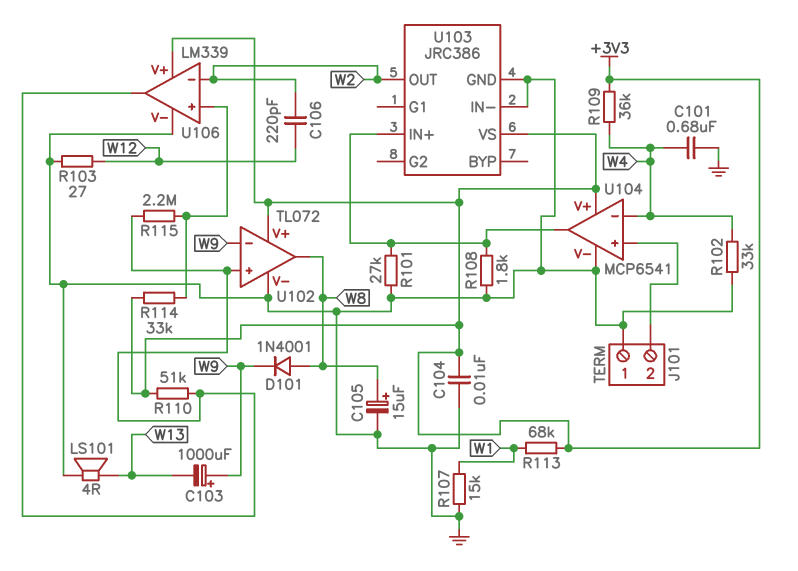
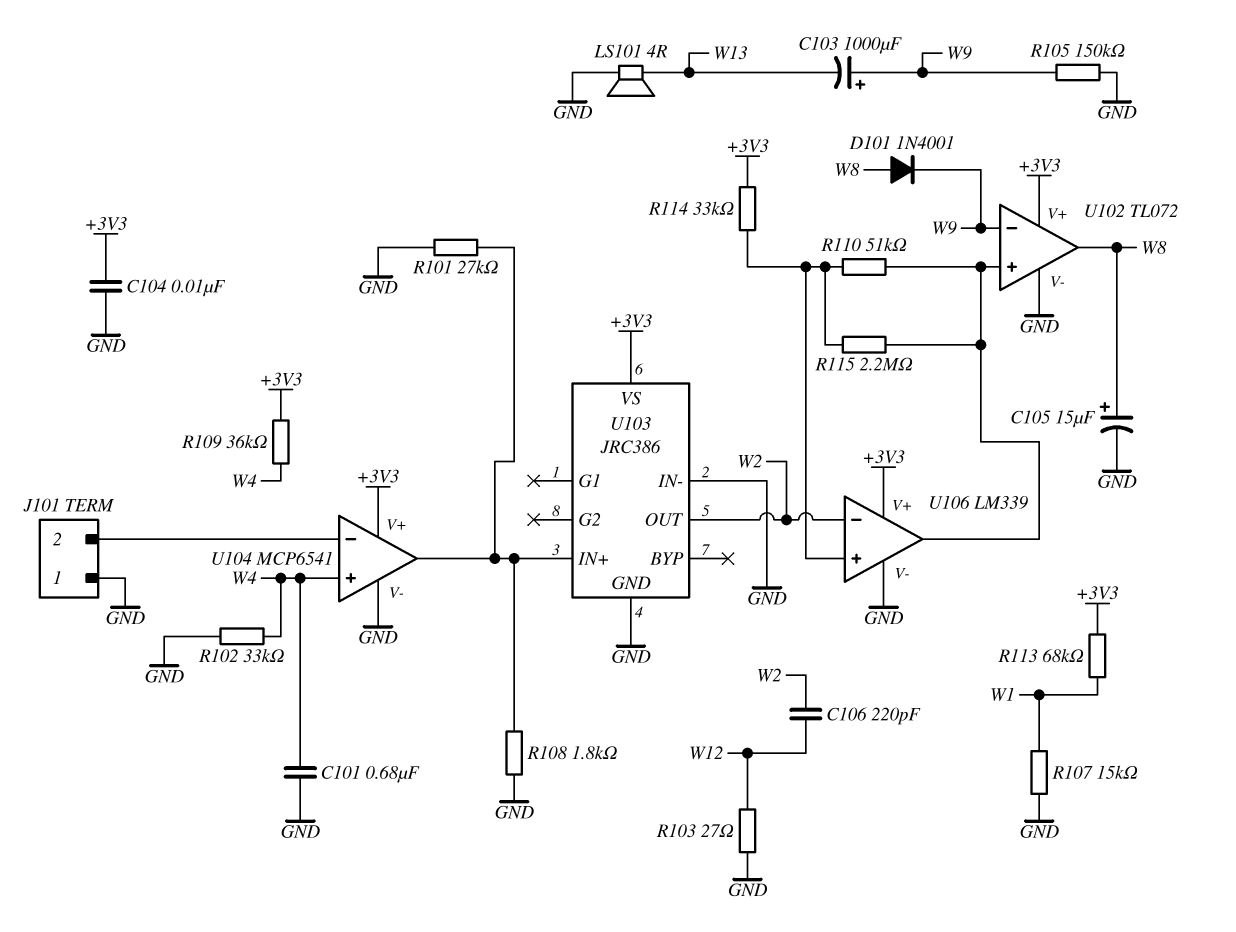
R105: none -> 150k (GND, W9)
R110: 51k (+3V3, U102/in+) -> 51k (U102/in+, U106/in+)
U104 pin in+: J101/2 -> W4
U104 pin in-: W4 -> J101/2

